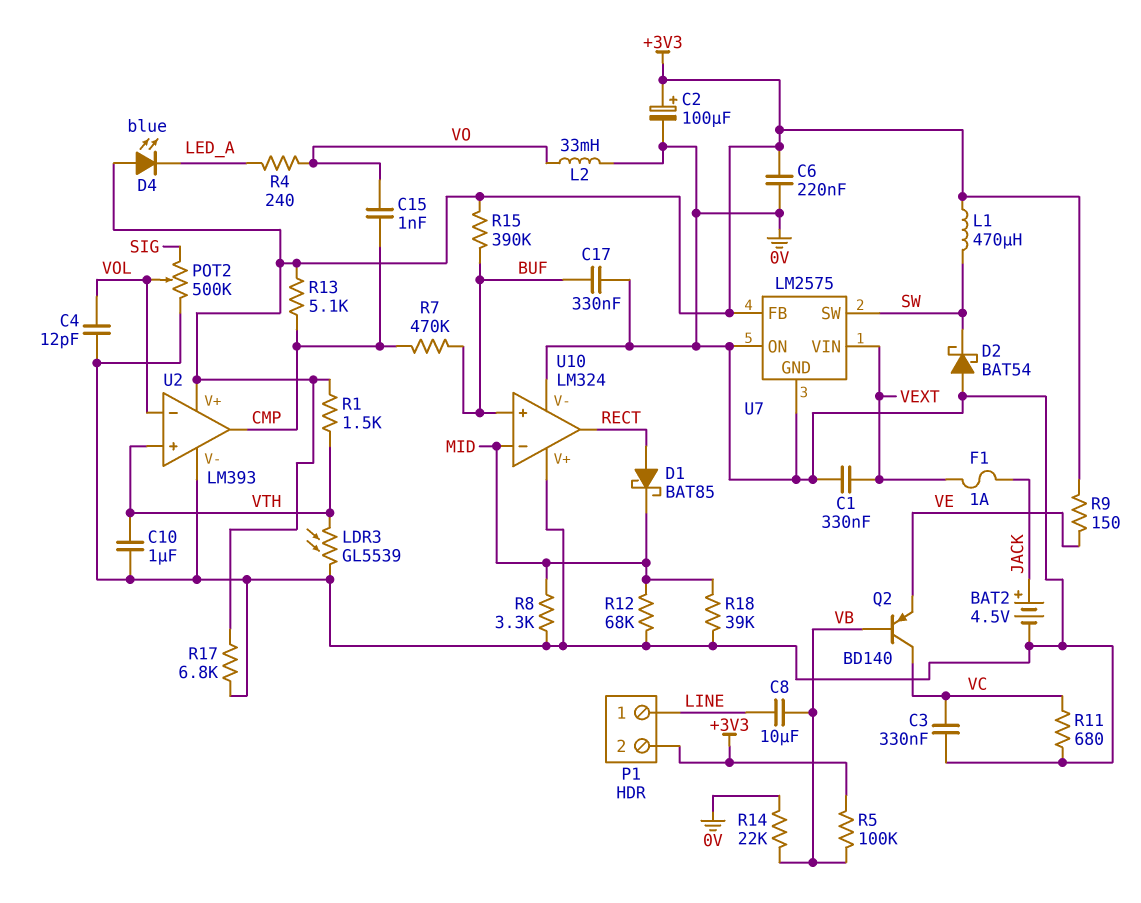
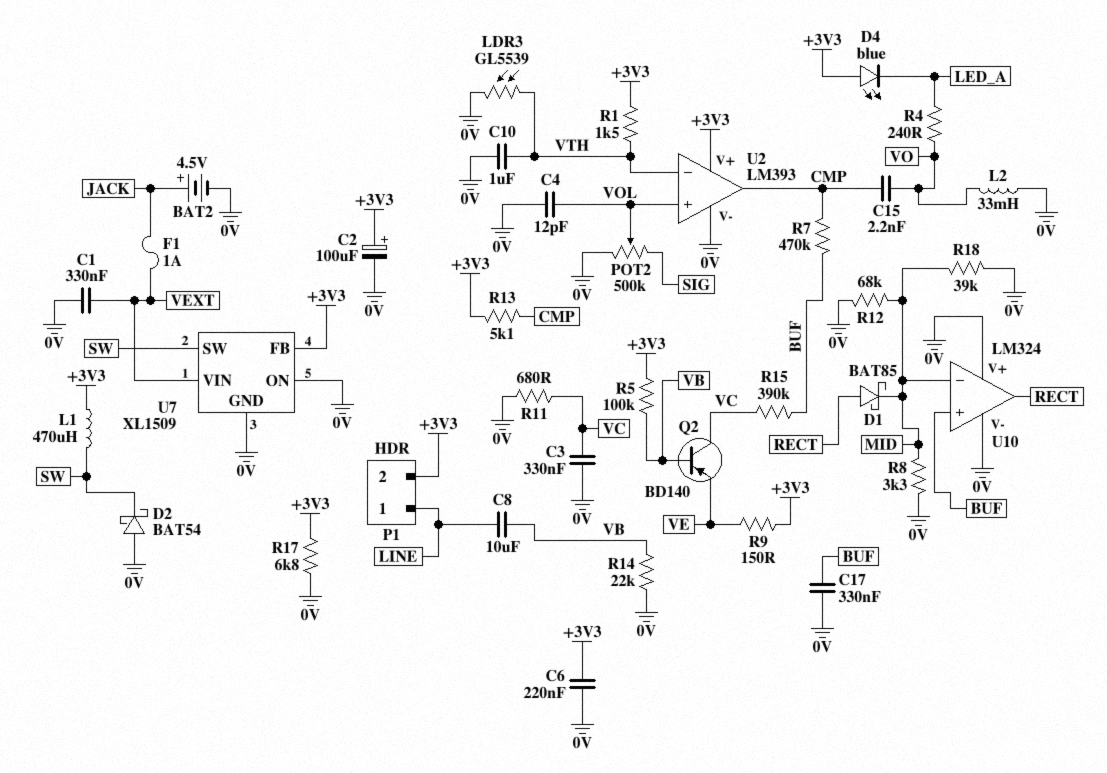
C15: 1nF (CMP, VO) -> 2.2nF (CMP, VO)
R15: 390k (+3V3, BUF) -> 390k (BUF, VC)
U2 pin in+: VTH -> VOL
U2 pin in-: VOL -> VTH
U7: LM2575 -> XL1509

